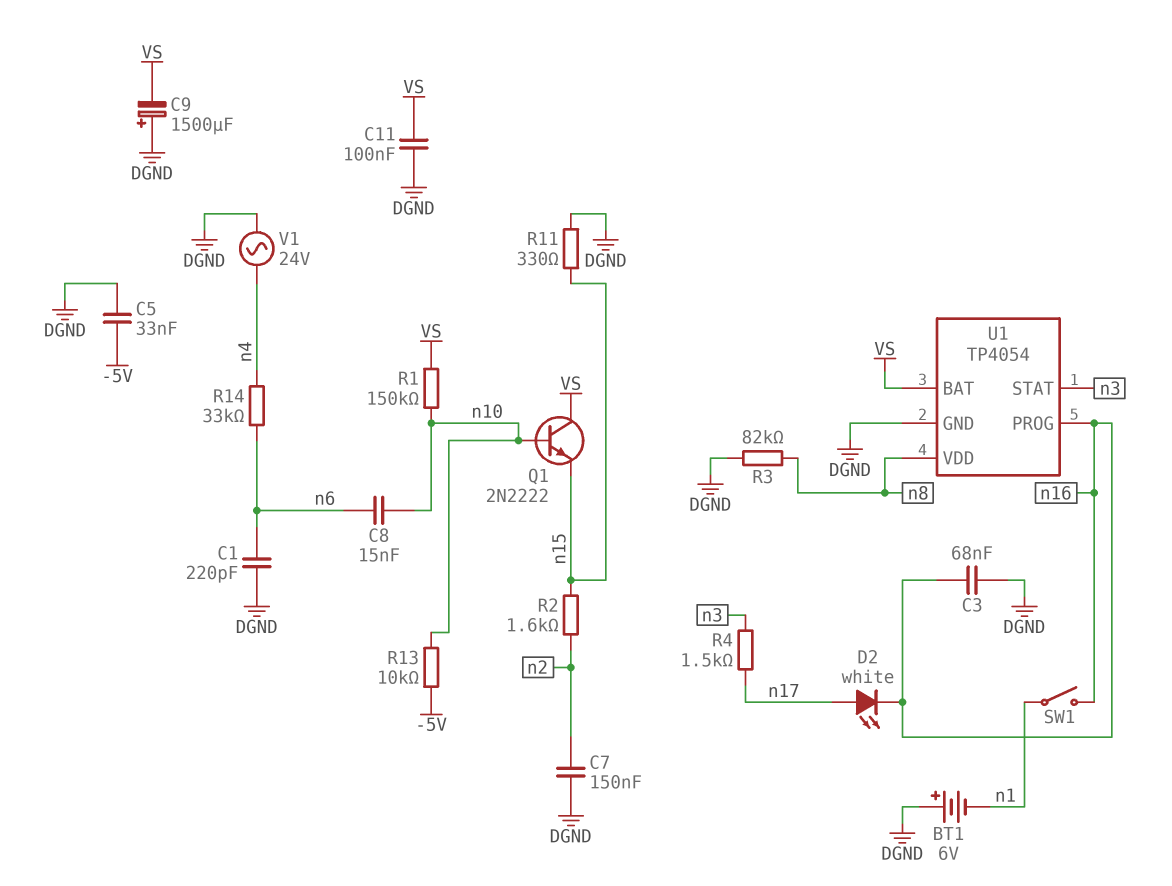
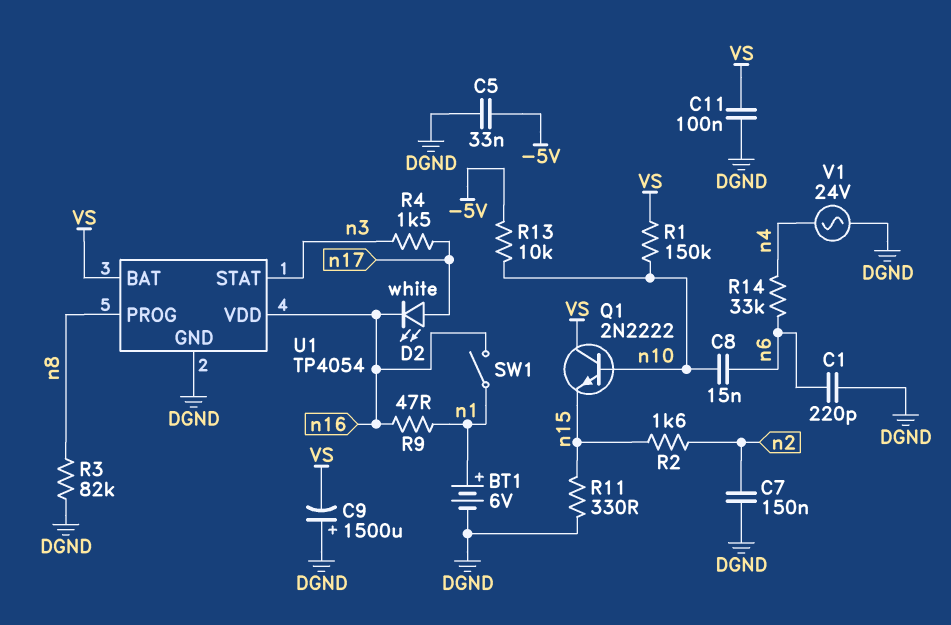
BT1: 6V (plus DGND, minus n1) -> 6V (plus n1, minus DGND)
C3: 68nF (DGND, n16) -> none
R9: none -> 47 (n1, n16)
U1 pin PROG: n16 -> n8
U1 pin VDD: n8 -> n16

